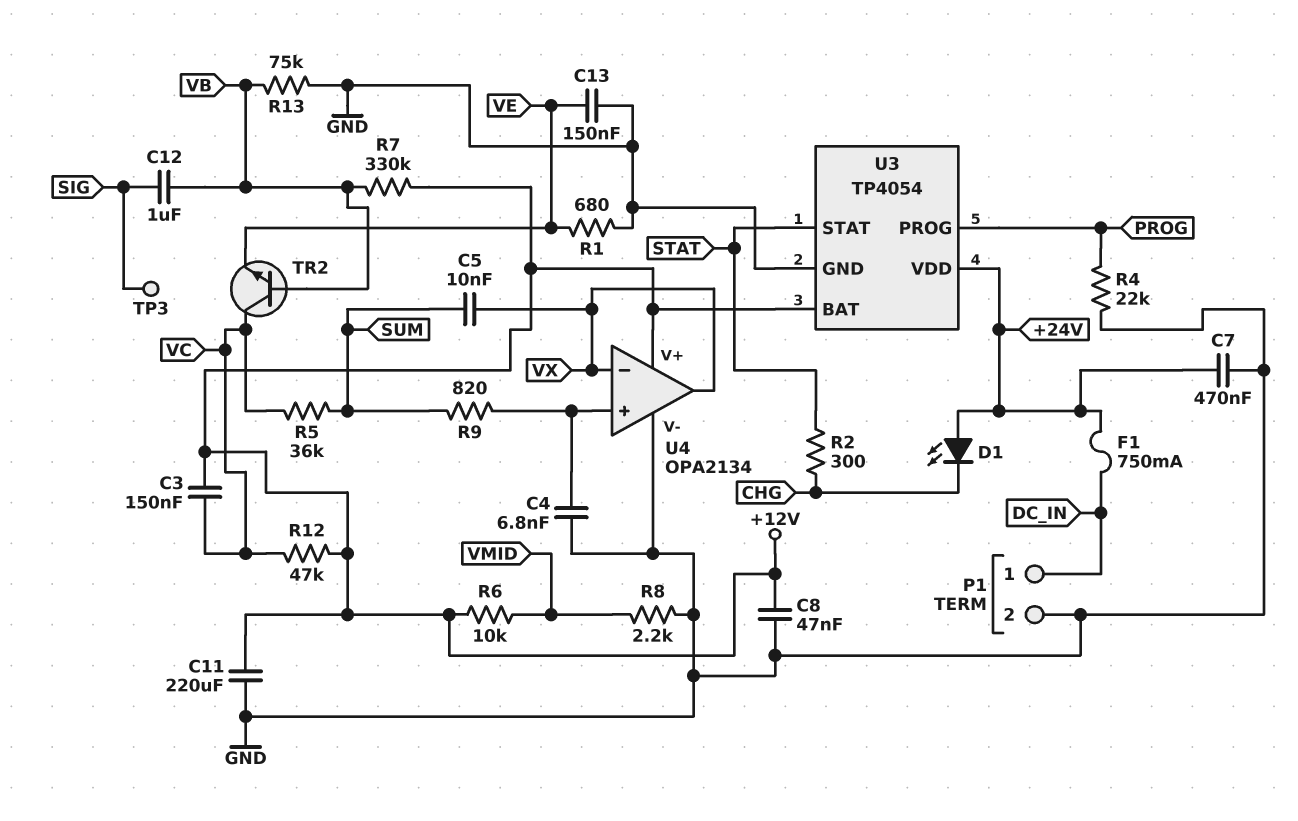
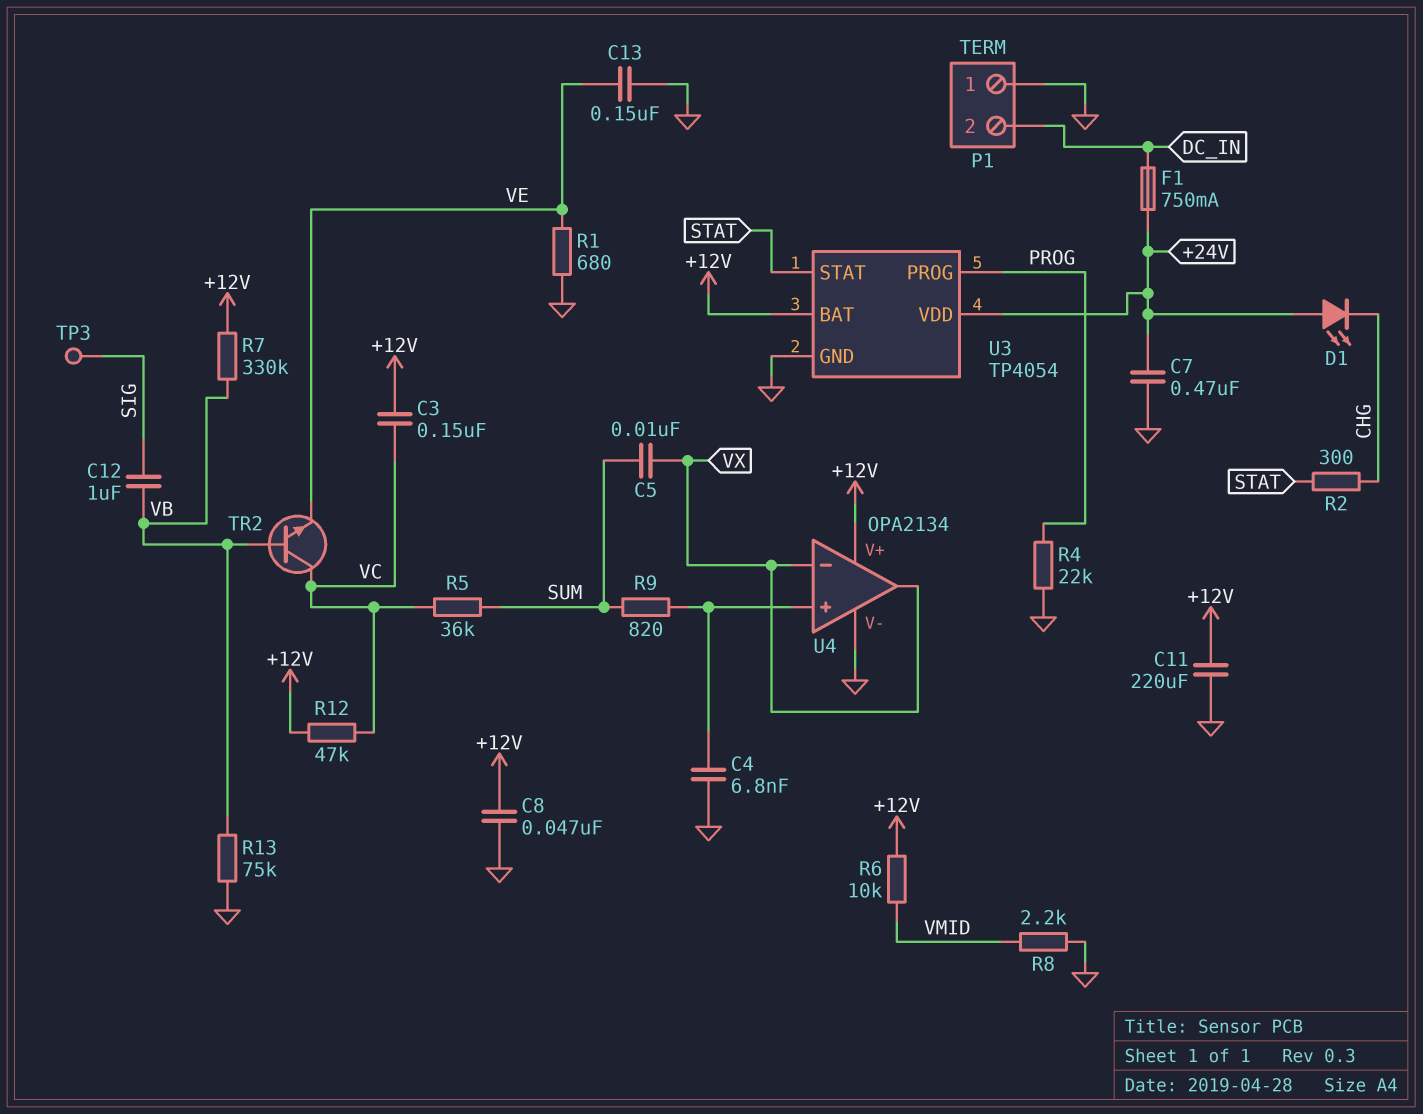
P1 pin 1: DC_IN -> GND
P1 pin 2: GND -> DC_IN

